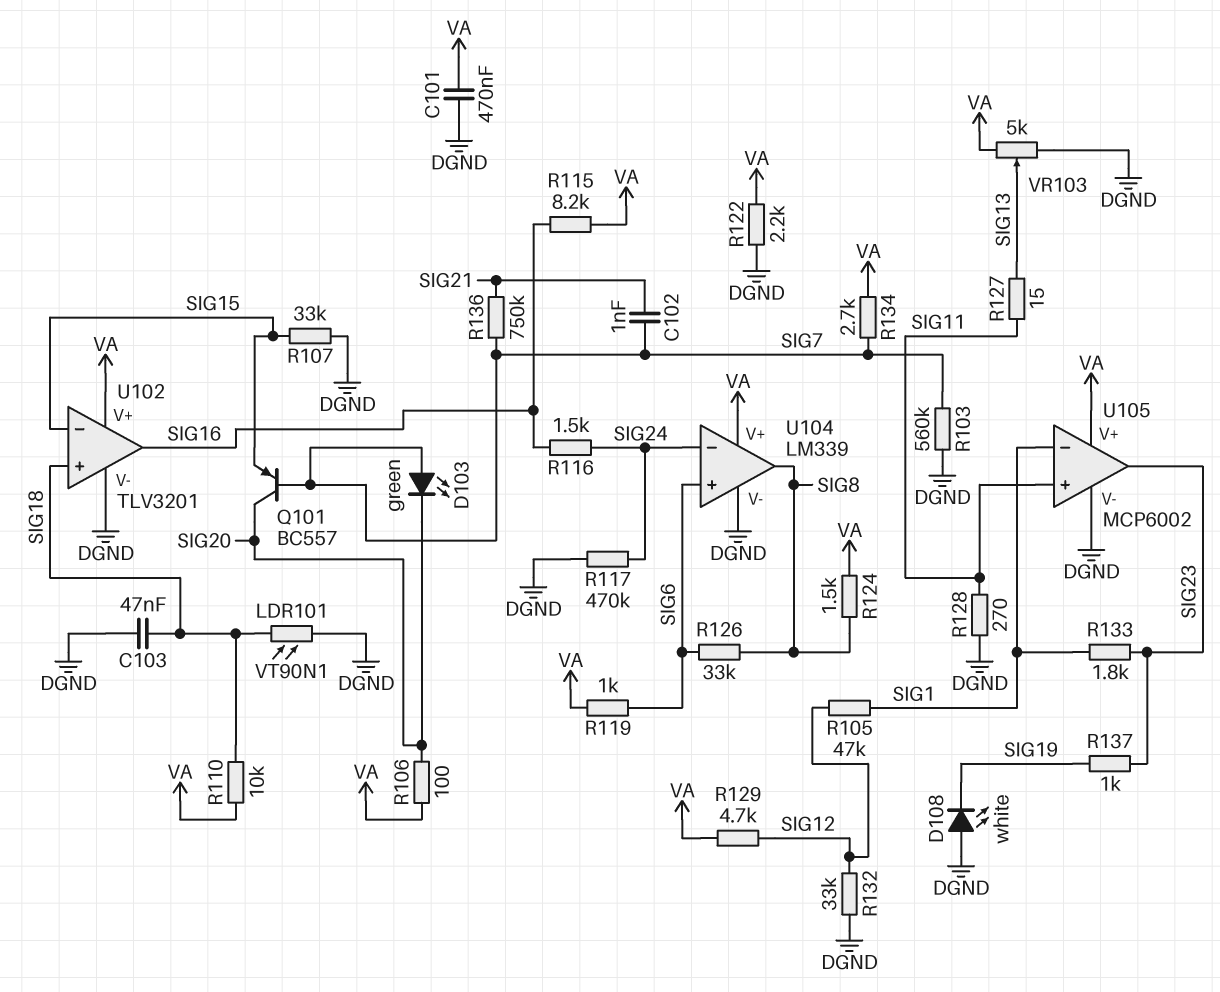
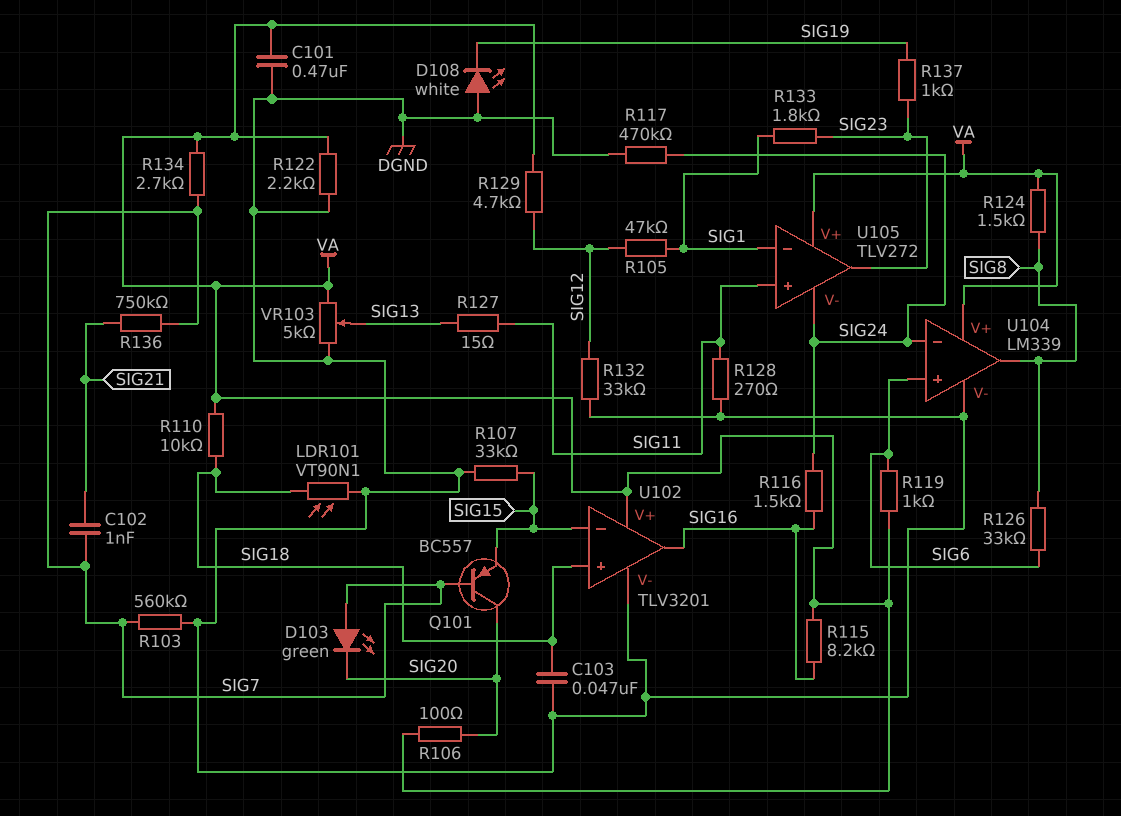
U105: MCP6002 -> TLV272
U105 pin V-: DGND -> SIG24

